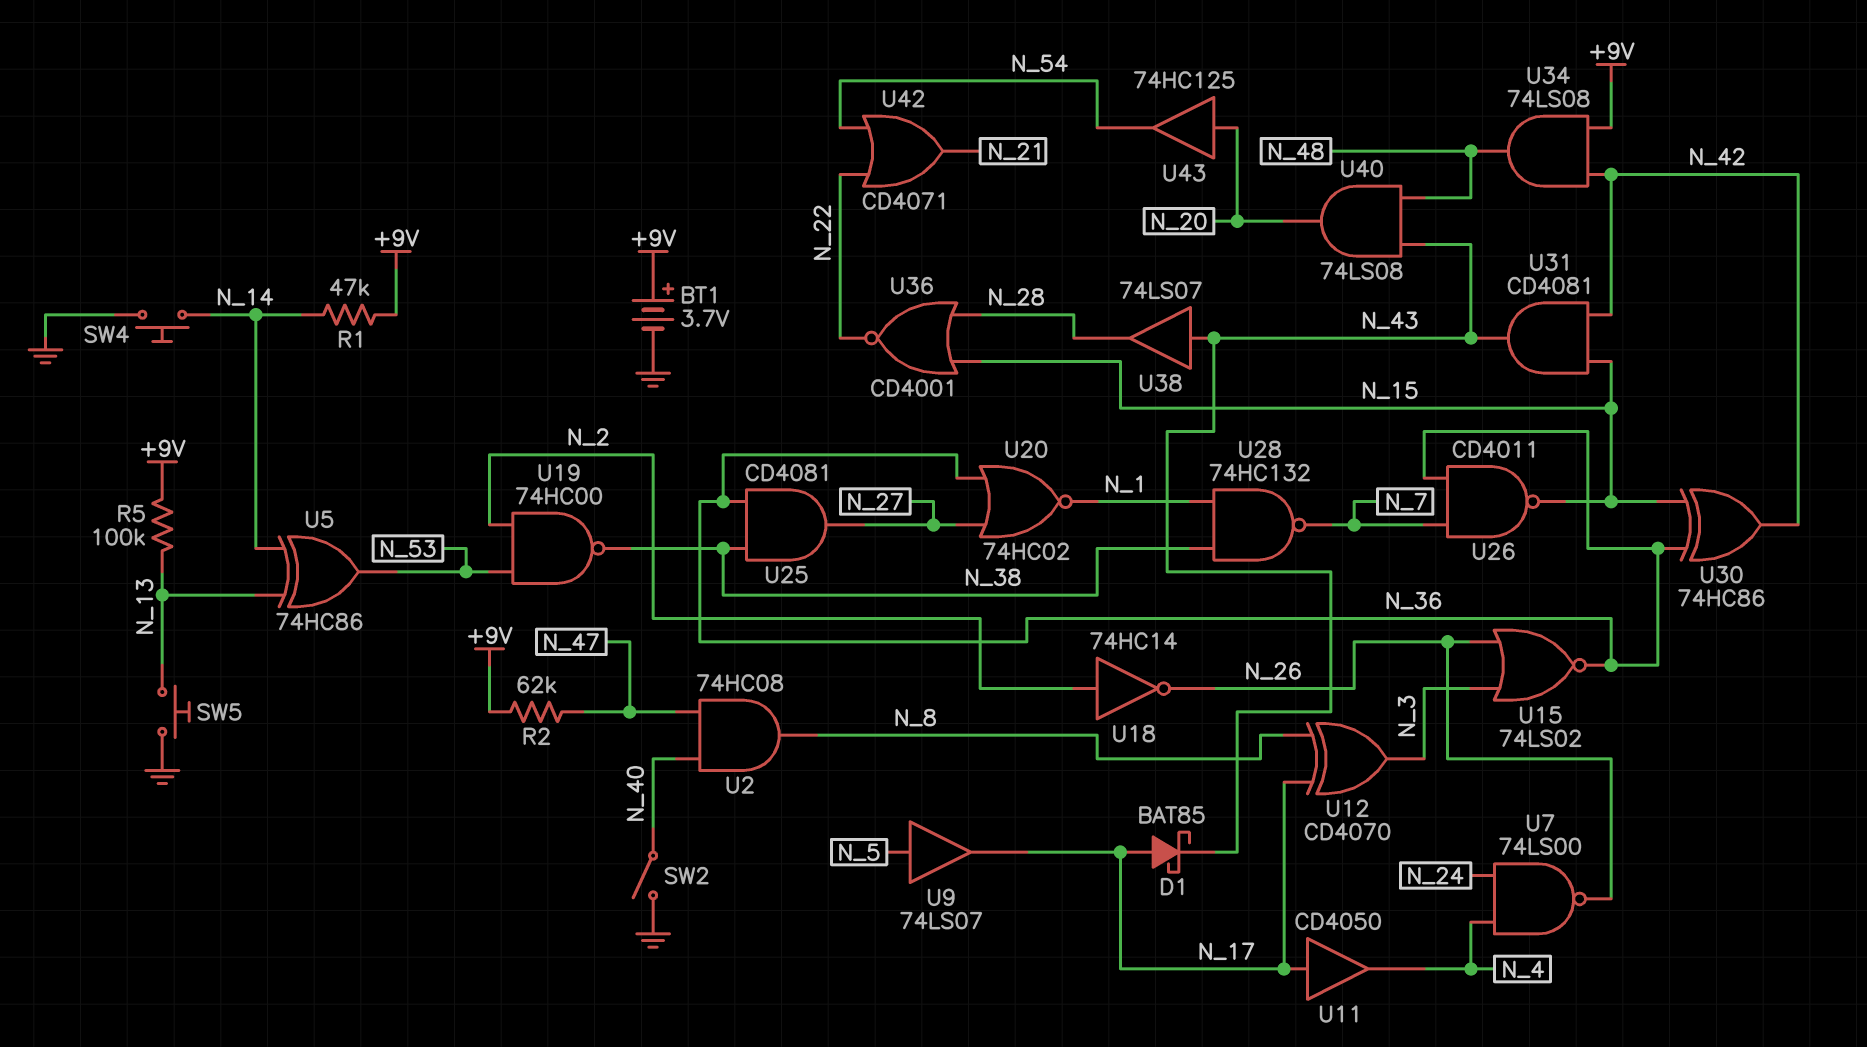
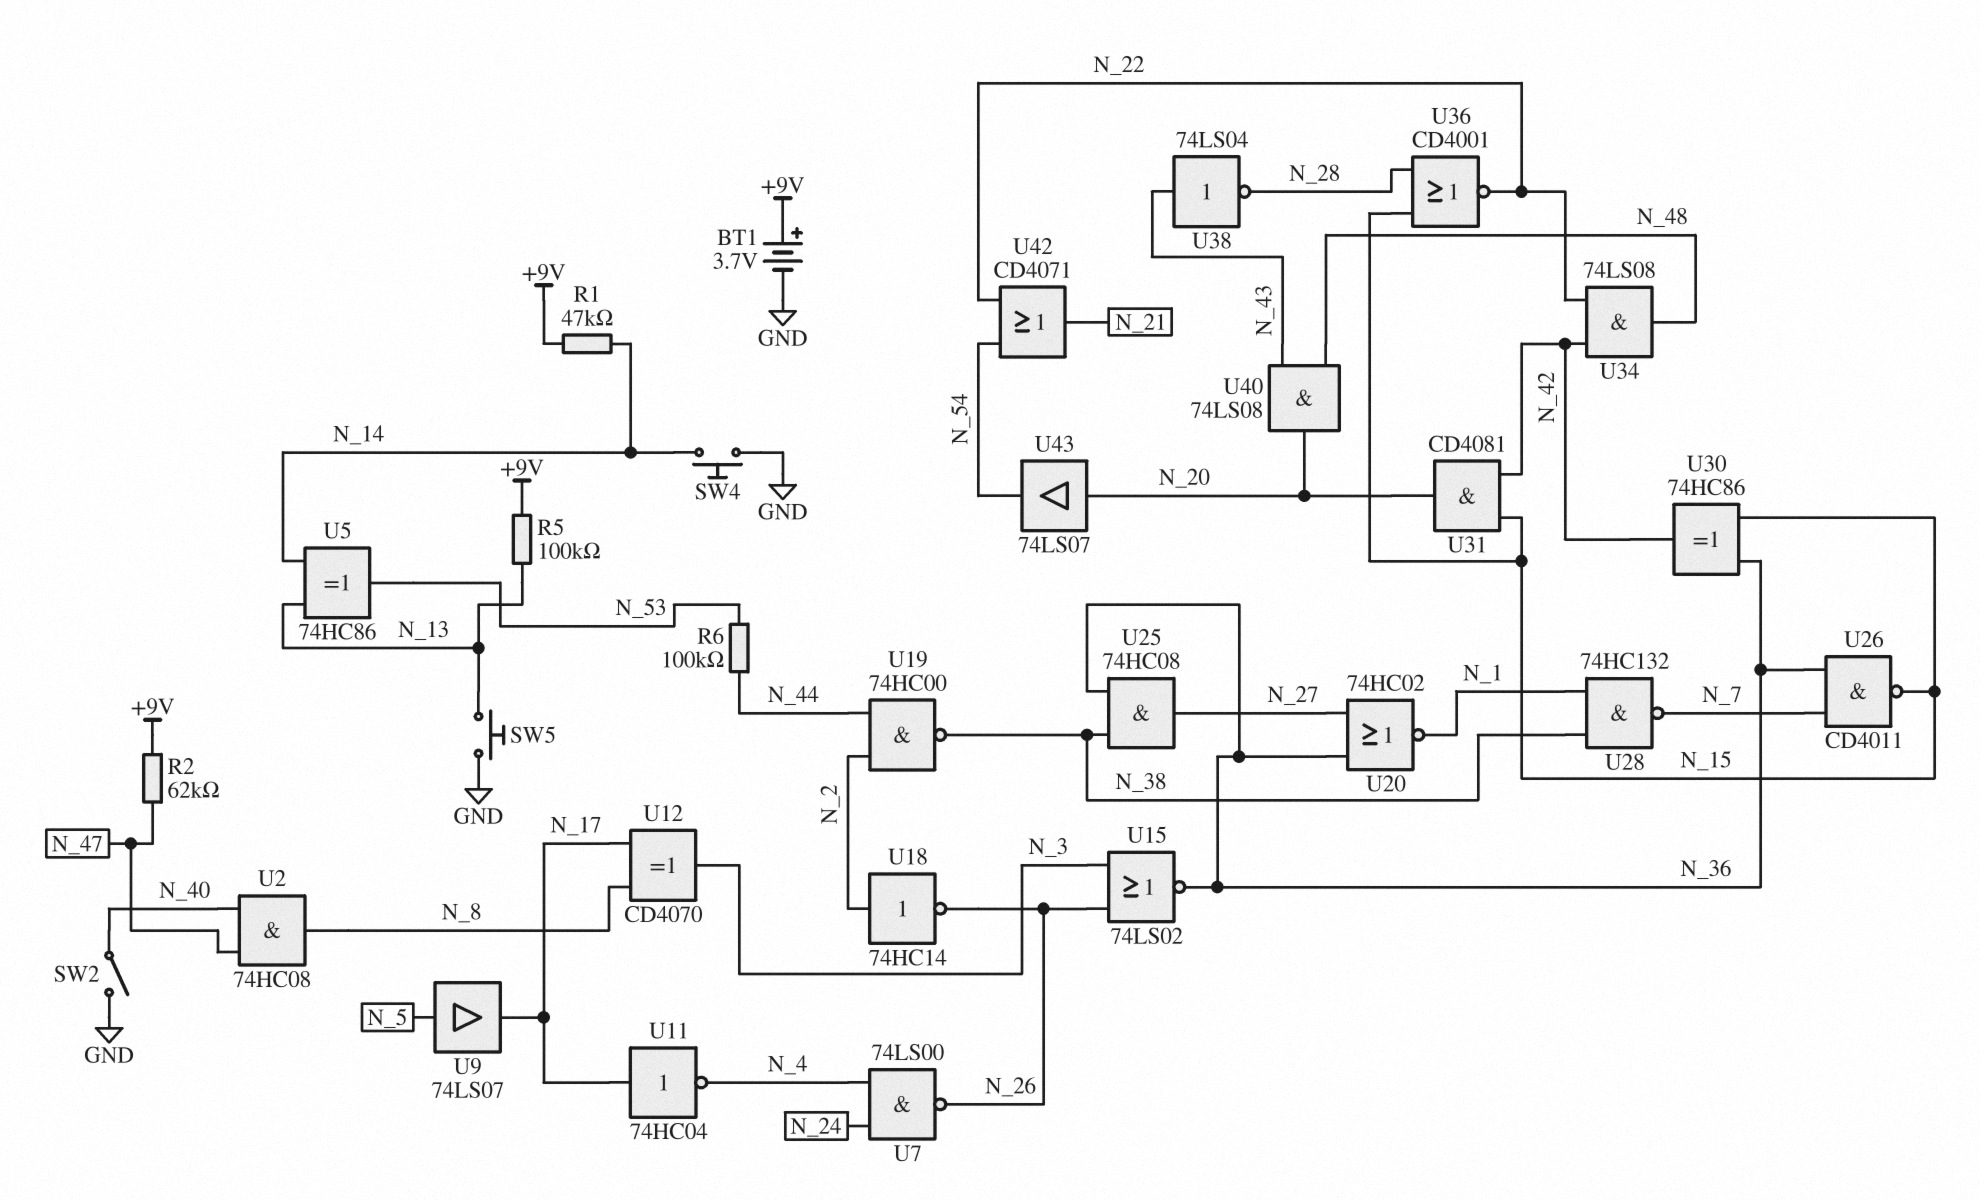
D1: schottky BAT85 (A N_17, K N_43) -> none
R6: none -> 100k (N_44, N_53)
U11: buffer CD4050 (in N_17, out N_4) -> NOT 74HC04 (in N_17, out N_4)
U19: NAND 74HC00 (in N_2, in N_53, out N_38) -> NAND 74HC00 (in N_2, in N_44, out N_38)
U25: AND CD4081 (in N_36, in N_38, out N_27) -> AND 74HC08 (in N_36, in N_38, out N_27)
U31: AND CD4081 (in N_15, in N_42, out N_43) -> AND CD4081 (in N_15, in N_42, out N_20)
U34: AND 74LS08 (in +9V, in N_42, out N_48) -> AND 74LS08 (in N_22, in N_42, out N_48)
U38: buffer 74LS07 (in N_43, out N_28) -> NOT 74LS04 (in N_43, out N_28)
U43: buffer 74HC125 (in N_20, out N_54) -> buffer 74LS07 (in N_20, out N_54)

